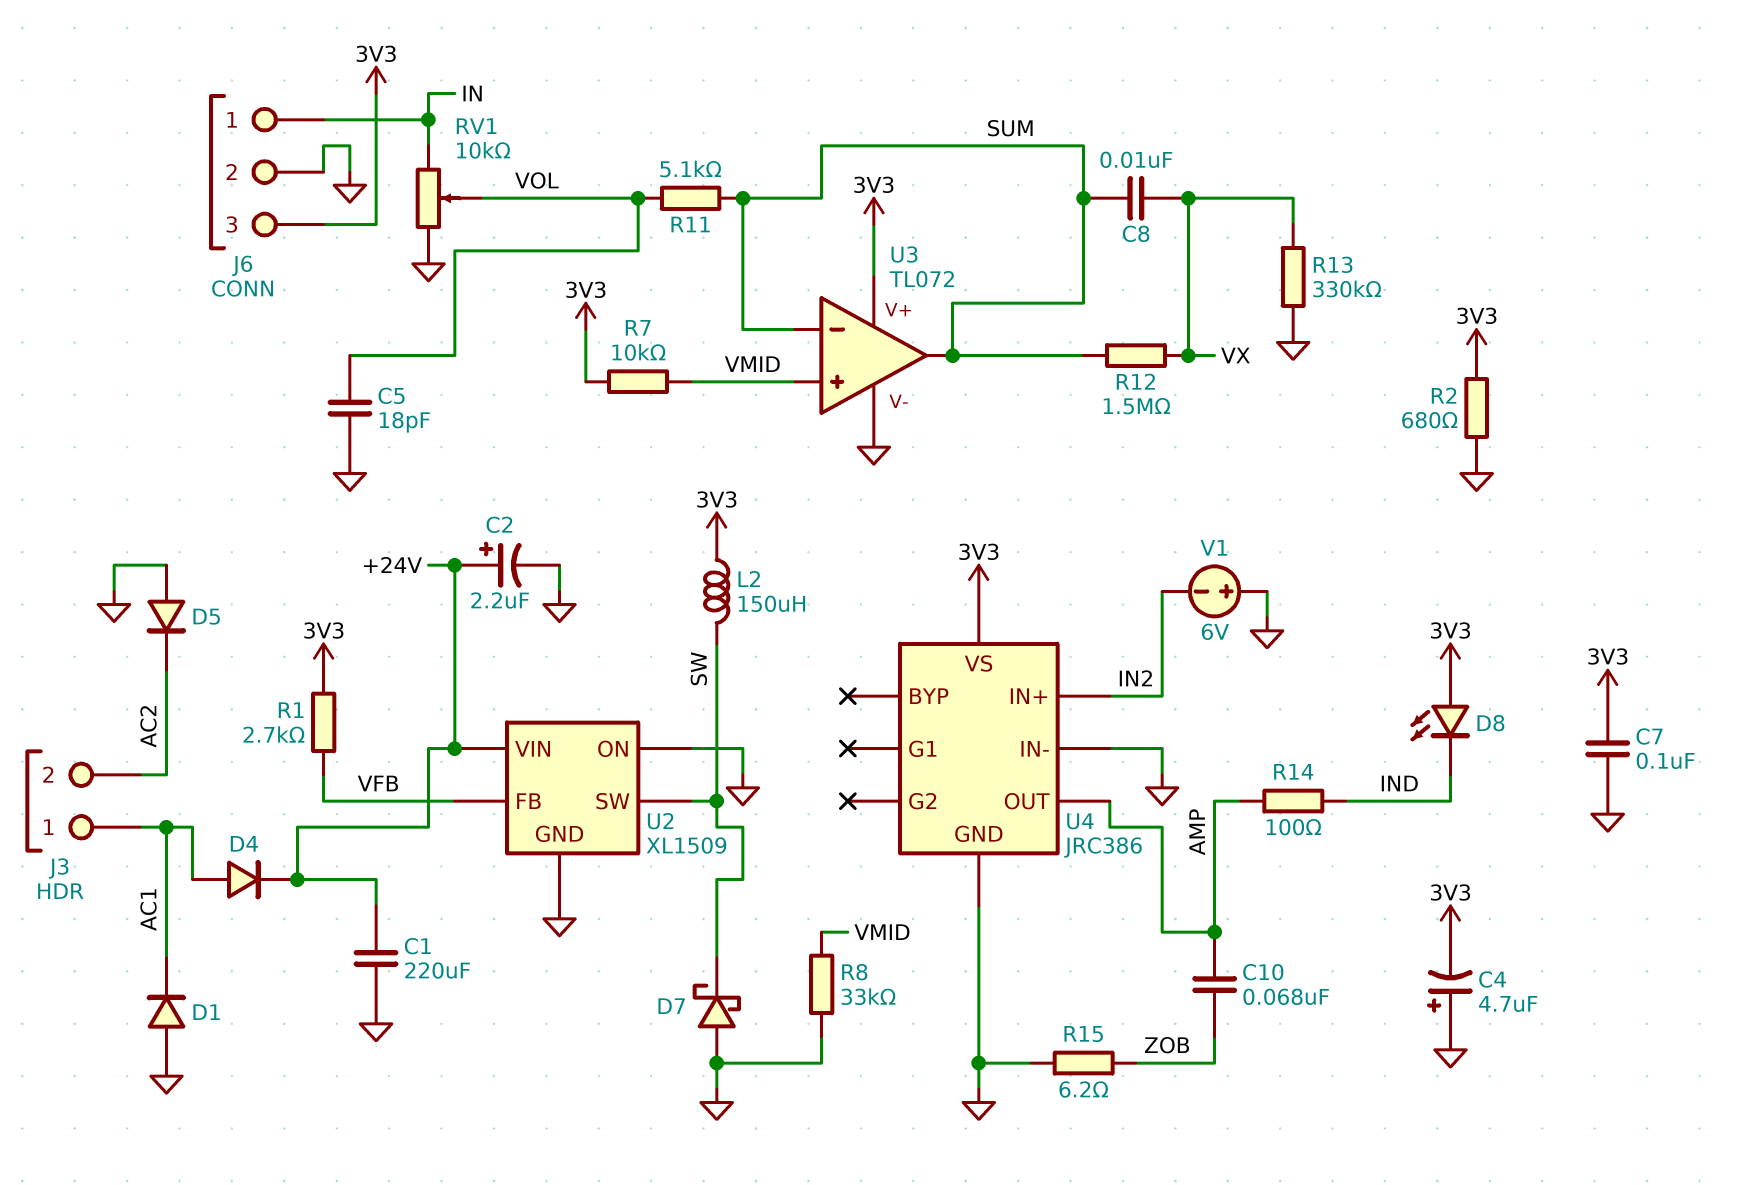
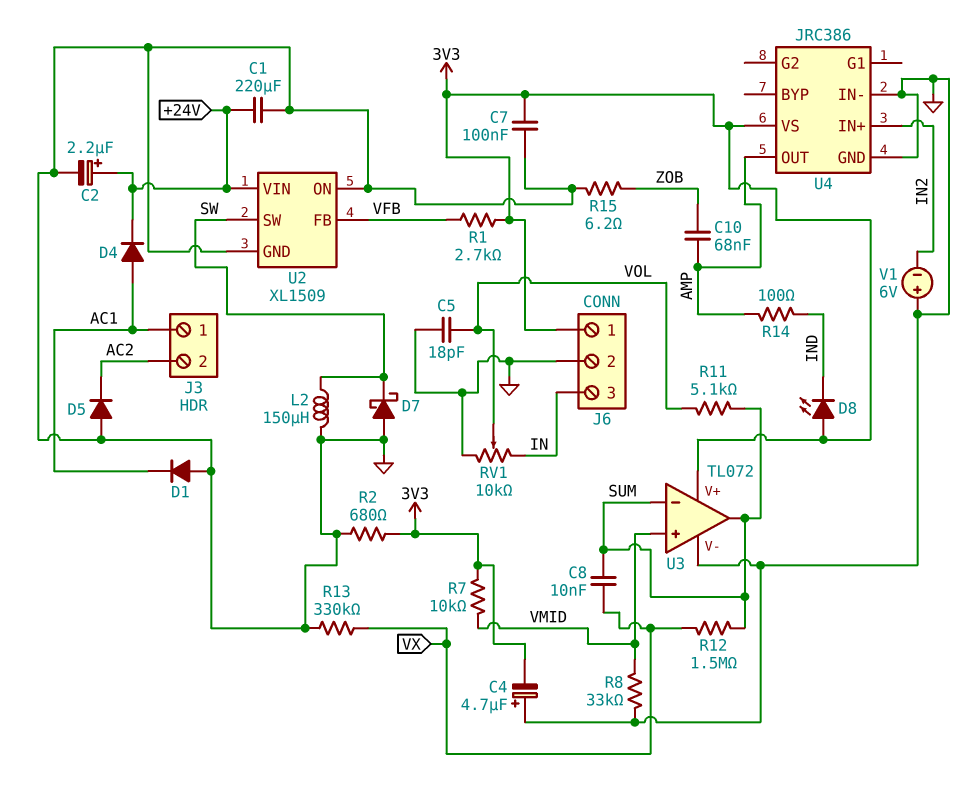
J6 pin 1: IN -> 3V3
J6 pin 3: 3V3 -> IN
L2: 150uH (3V3, SW) -> 150uH (GND, SW)

